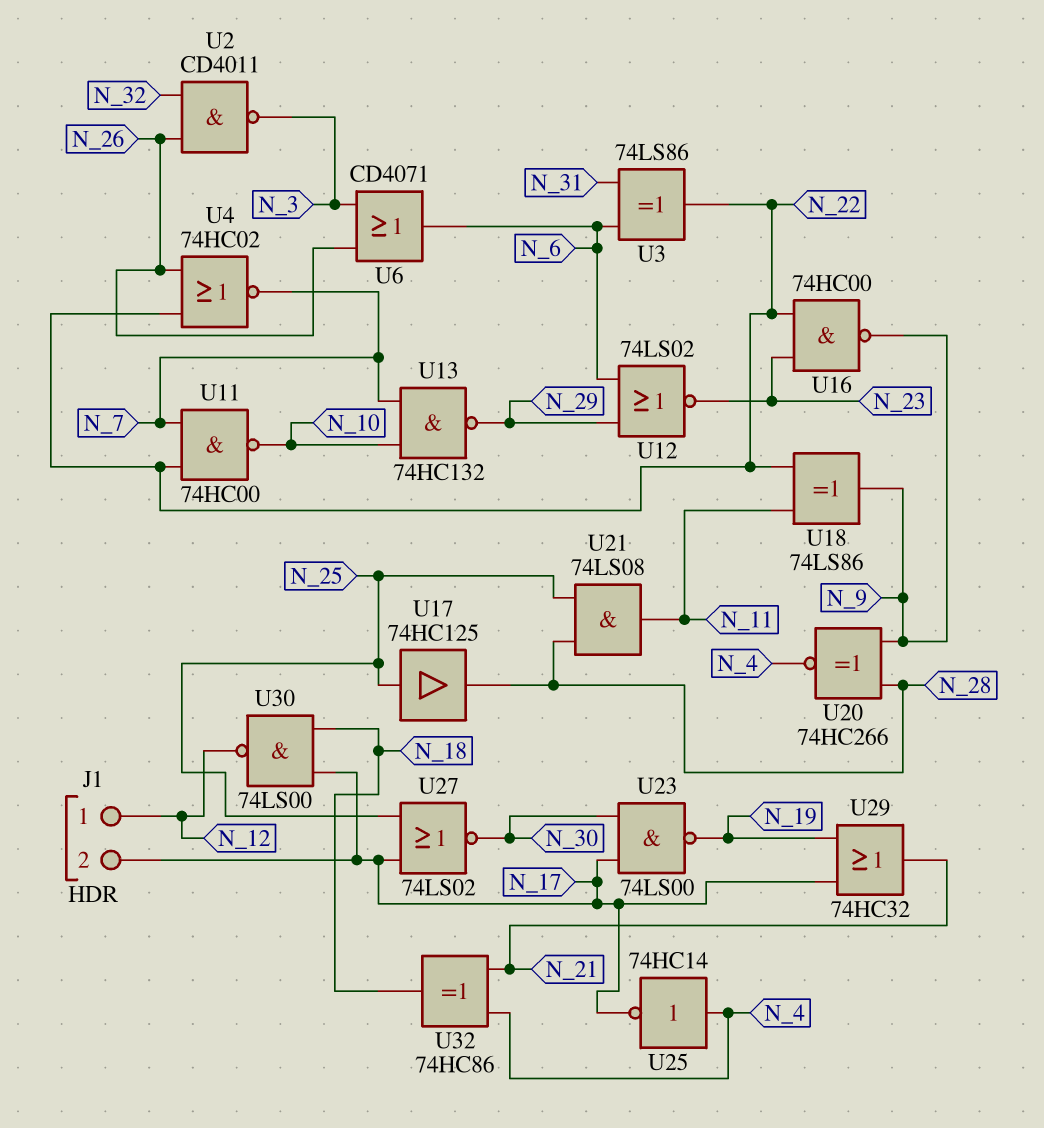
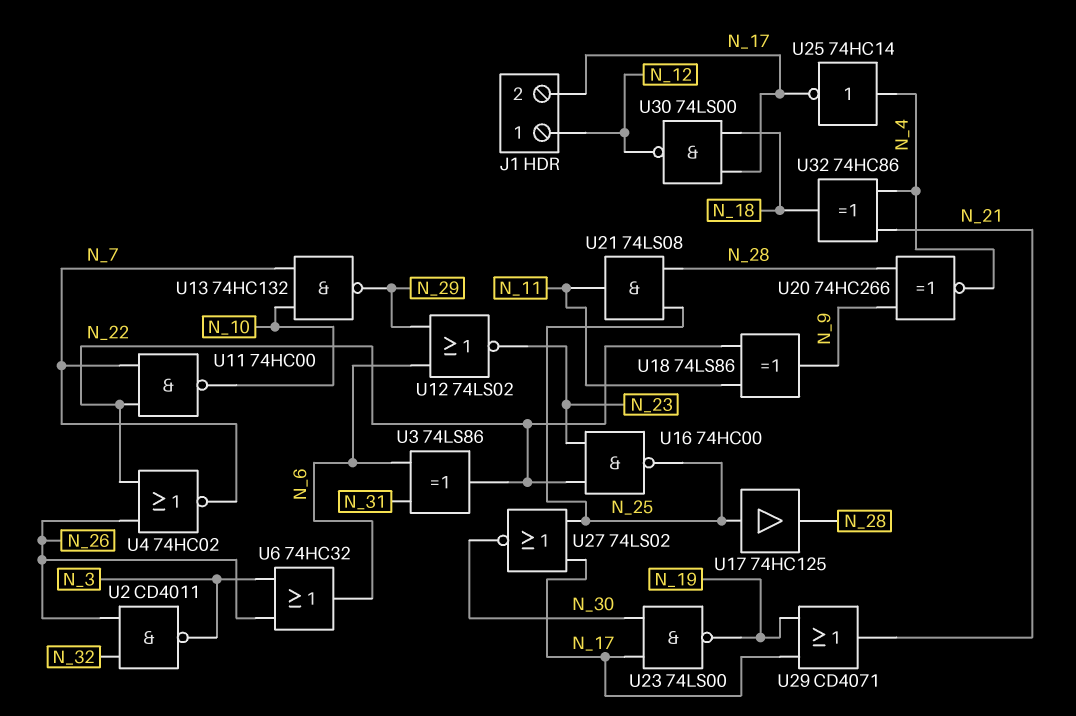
U6: OR CD4071 (in N_3, in N_26, out N_6) -> OR 74HC32 (in N_3, in N_26, out N_6)
U16: NAND 74HC00 (in N_22, in N_23, out N_9) -> NAND 74HC00 (in N_22, in N_23, out N_25)
U29: OR 74HC32 (in N_17, in N_19, out N_21) -> OR CD4071 (in N_17, in N_19, out N_21)

